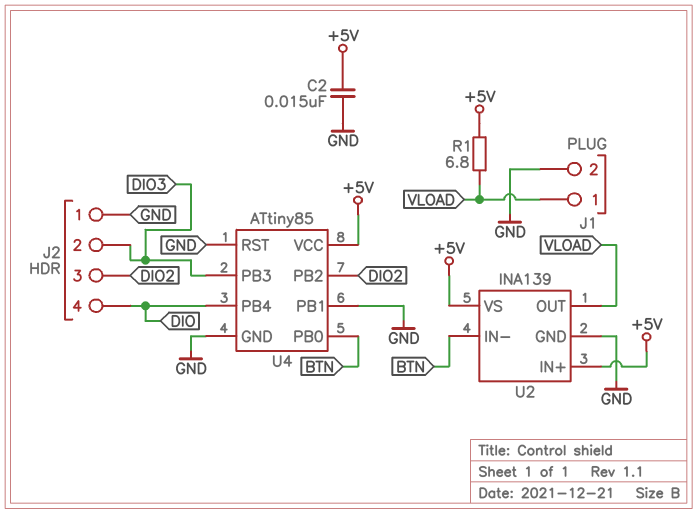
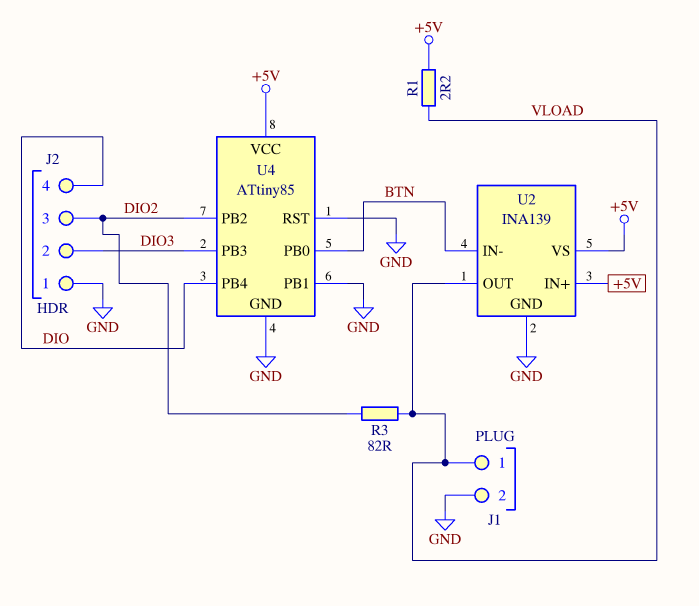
C2: 15nF (+5V, GND) -> none
R1: 6.8 (+5V, VLOAD) -> 2.2 (+5V, VLOAD)
R3: none -> 82 (DIO2, VLOAD)

